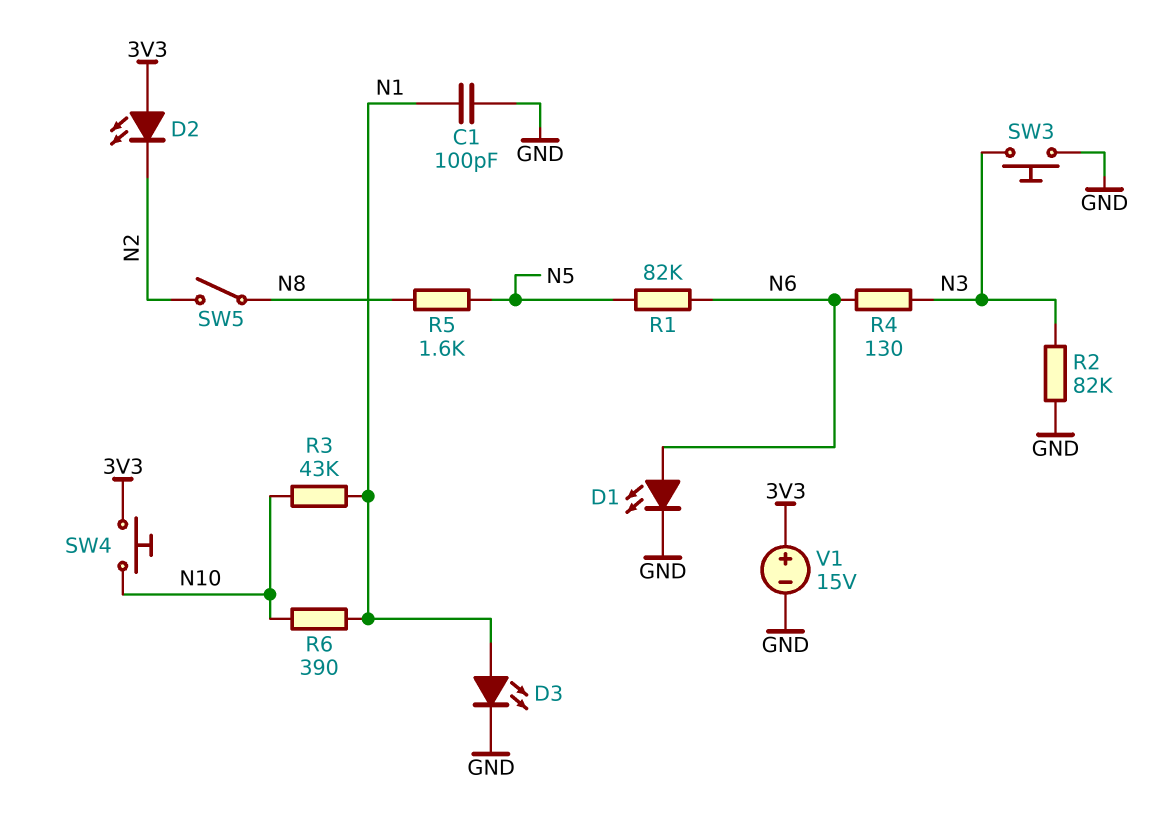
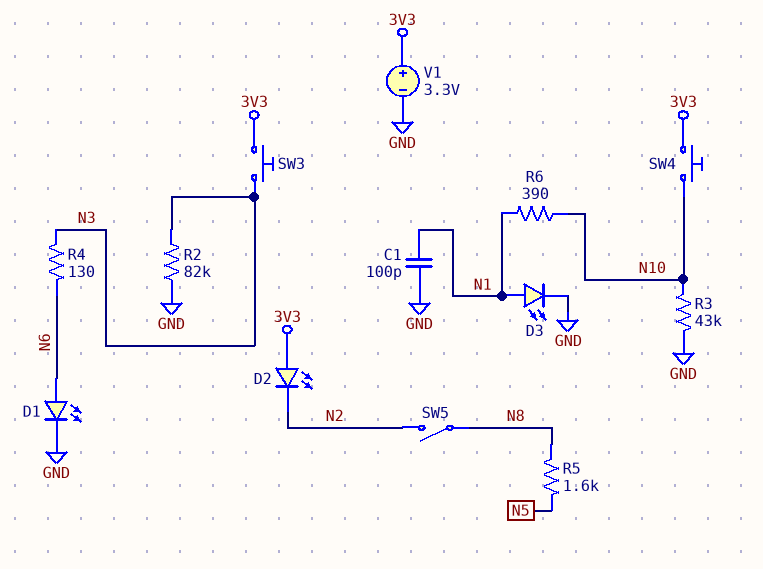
R1: 82k (N5, N6) -> none
R3: 43k (N1, N10) -> 43k (GND, N10)
SW3: button (GND, N3) -> button (3V3, N3)
V1: 15V (plus 3V3, minus GND) -> 3.3V (plus 3V3, minus GND)

